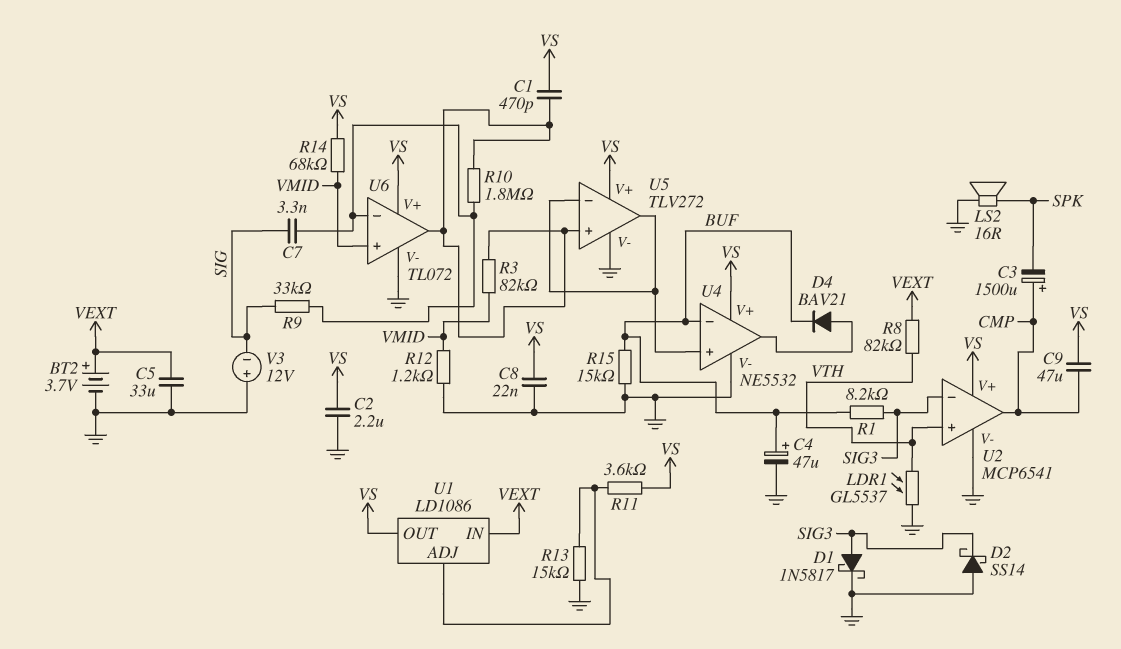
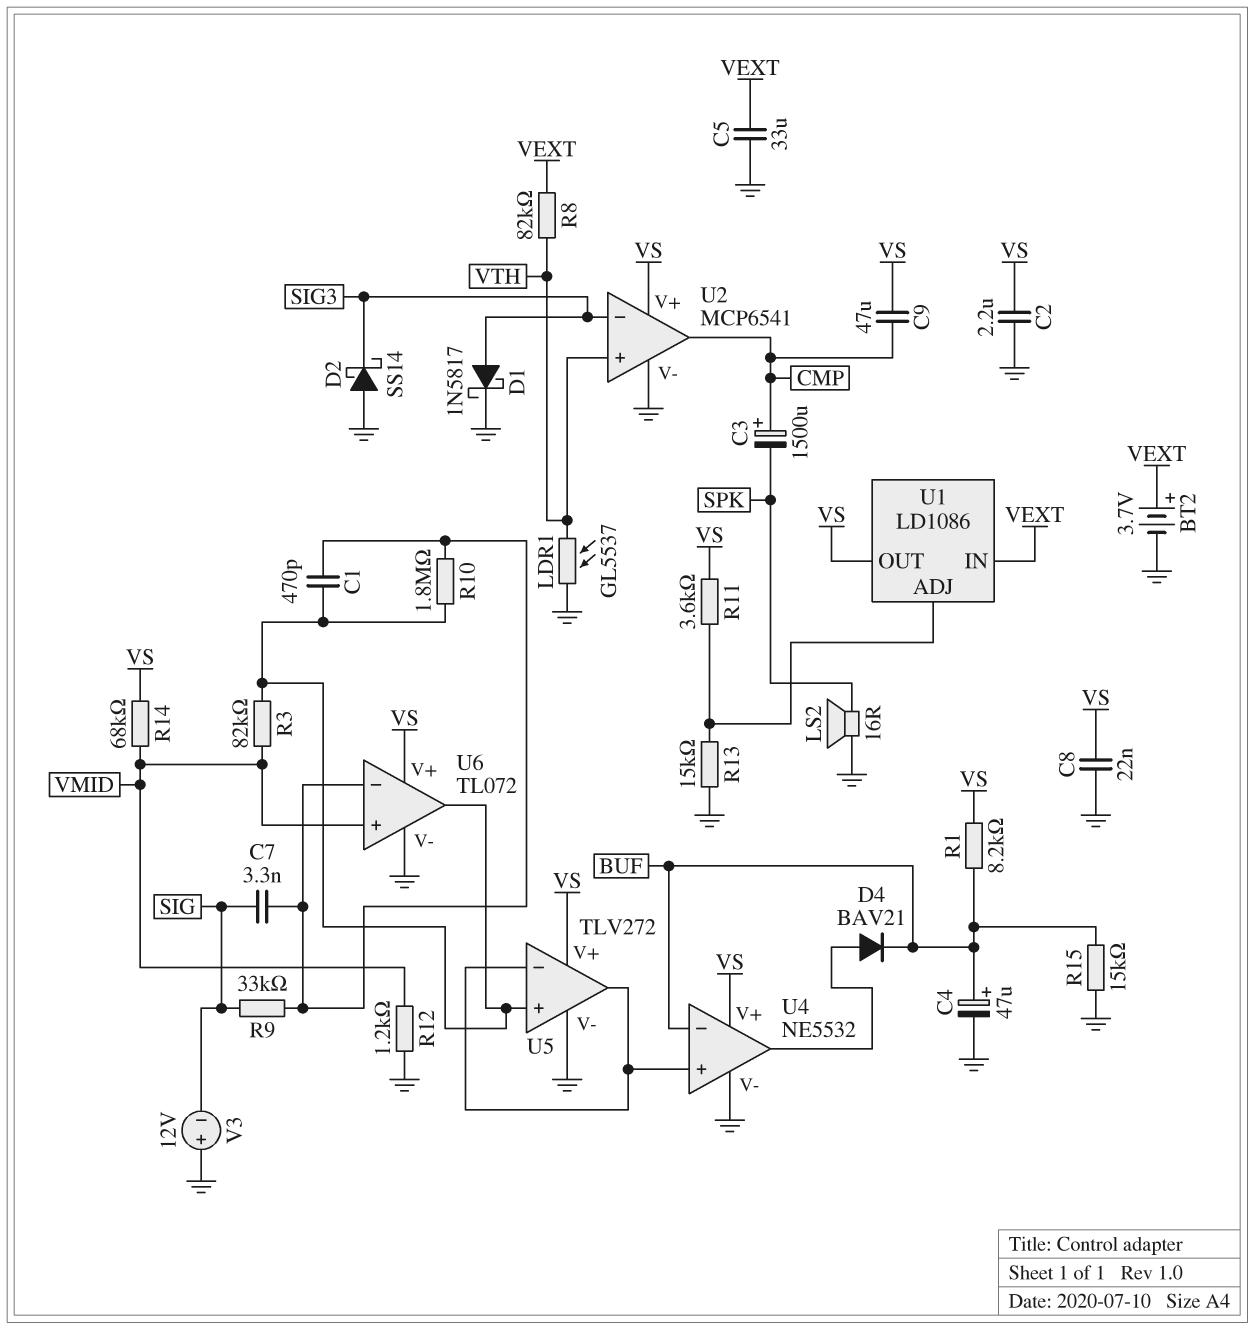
C1: 470pF (U5/in+, VS) -> 470pF (U5/in+, U6/in-)
R1: 8.2k (BUF, SIG3) -> 8.2k (BUF, VS)

